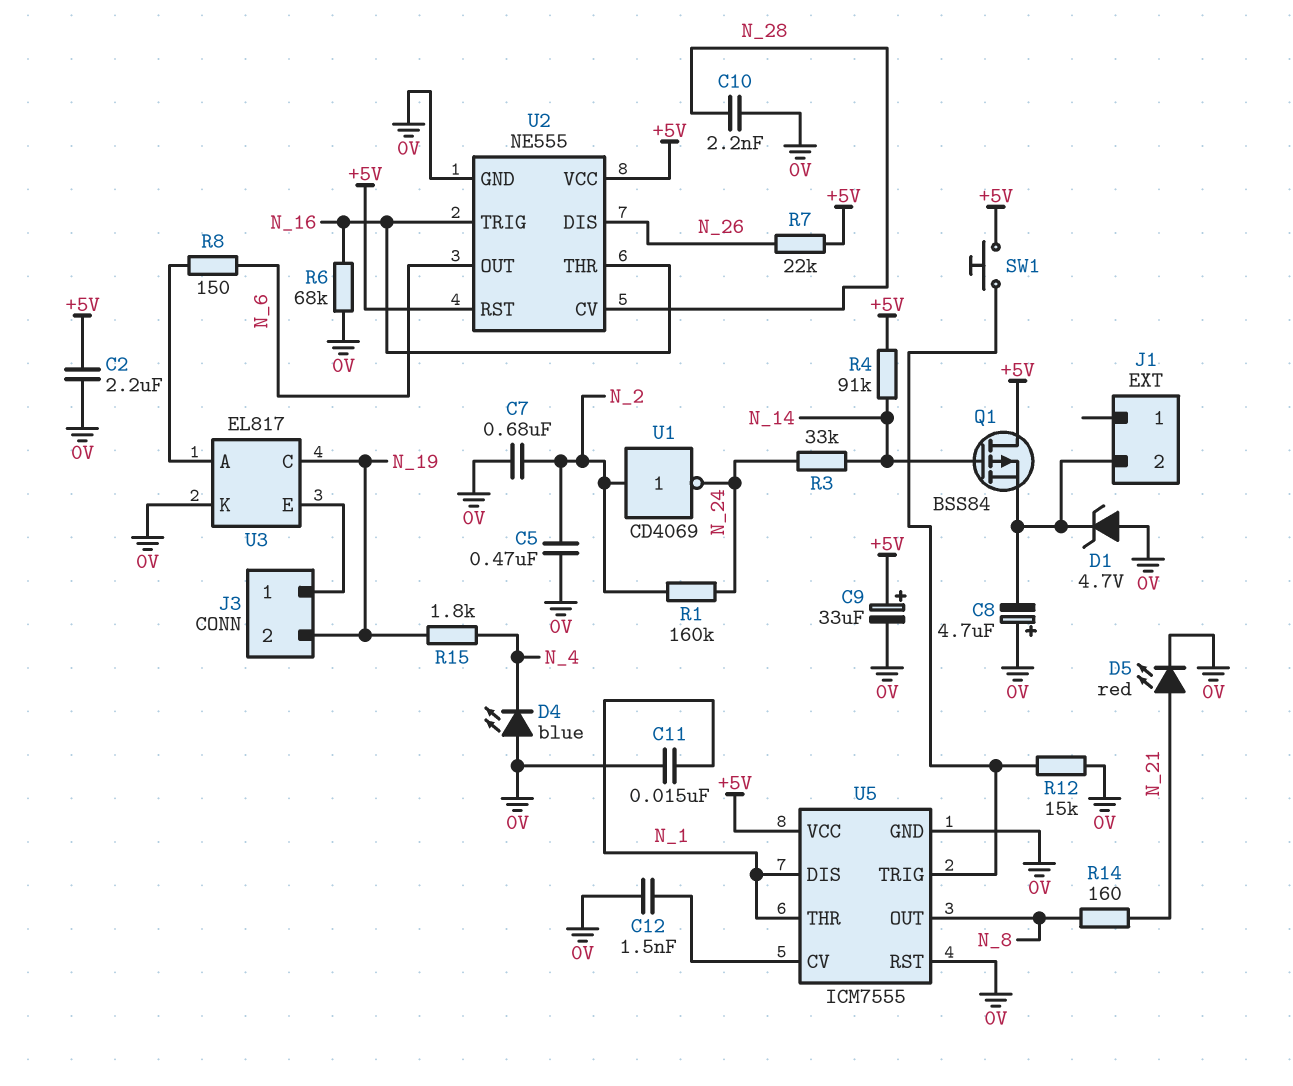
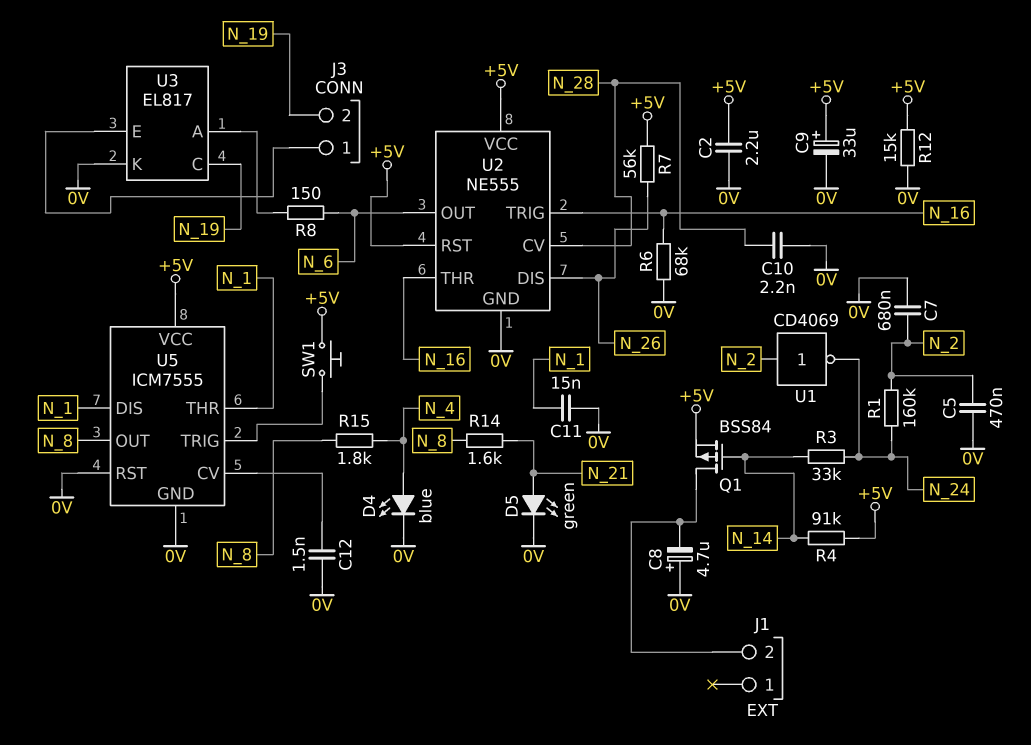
D1: zener 4.7V (A 0V, K J1/2) -> none
D4: LED blue (A 0V, K N_4) -> LED blue (A N_4, K 0V)
D5: LED red (A N_21, K 0V) -> LED green (A N_21, K 0V)
Q1: PMOS BSS84 (G N_14, D +5V, S J1/2) -> PMOS BSS84 (G N_14, D J1/2, S +5V)
R7: 22k (+5V, N_26) -> 56k (+5V, N_26)
R12: 15k (0V, U5/TRIG) -> 15k (+5V, 0V)
R14: 160 (N_8, N_21) -> 1.6k (N_8, N_21)
R15: 1.8k (N_4, N_19) -> 1.8k (N_4, N_8)

